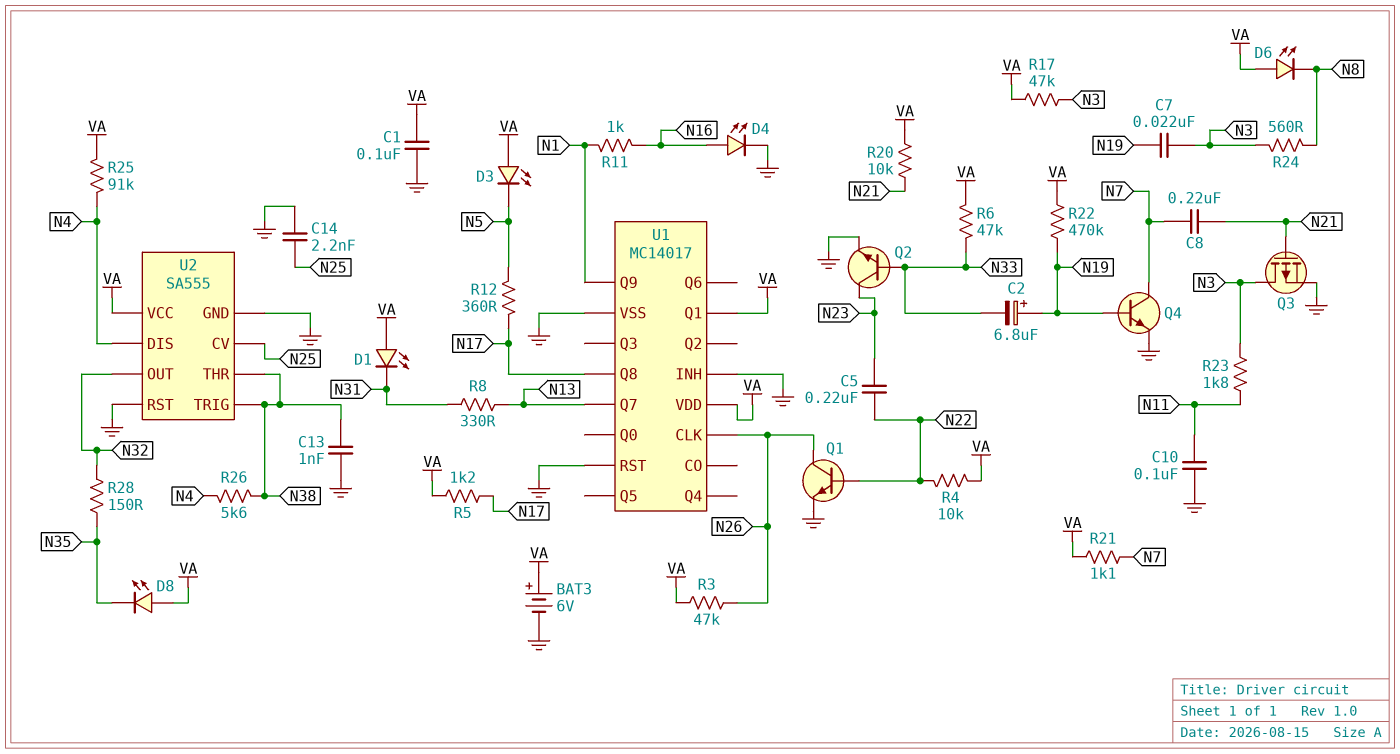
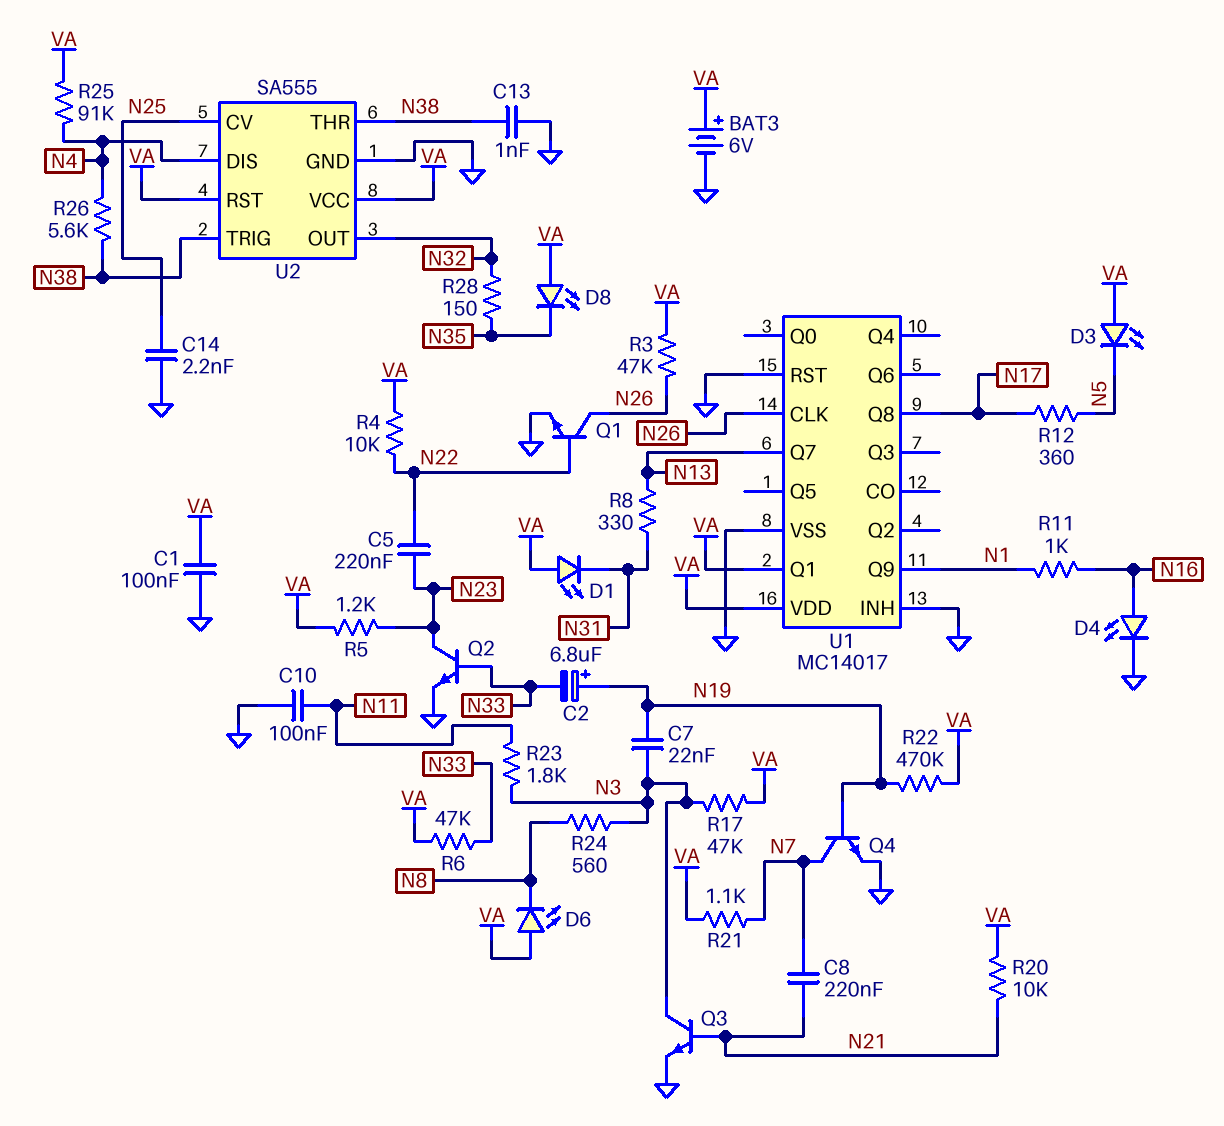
Q3: PMOS (G N21, D N3, S GND) -> NPN (B N21, C N3, E GND)
R5: 1.2k (N17, VA) -> 1.2k (N23, VA)
U2 pin RST: GND -> VA

